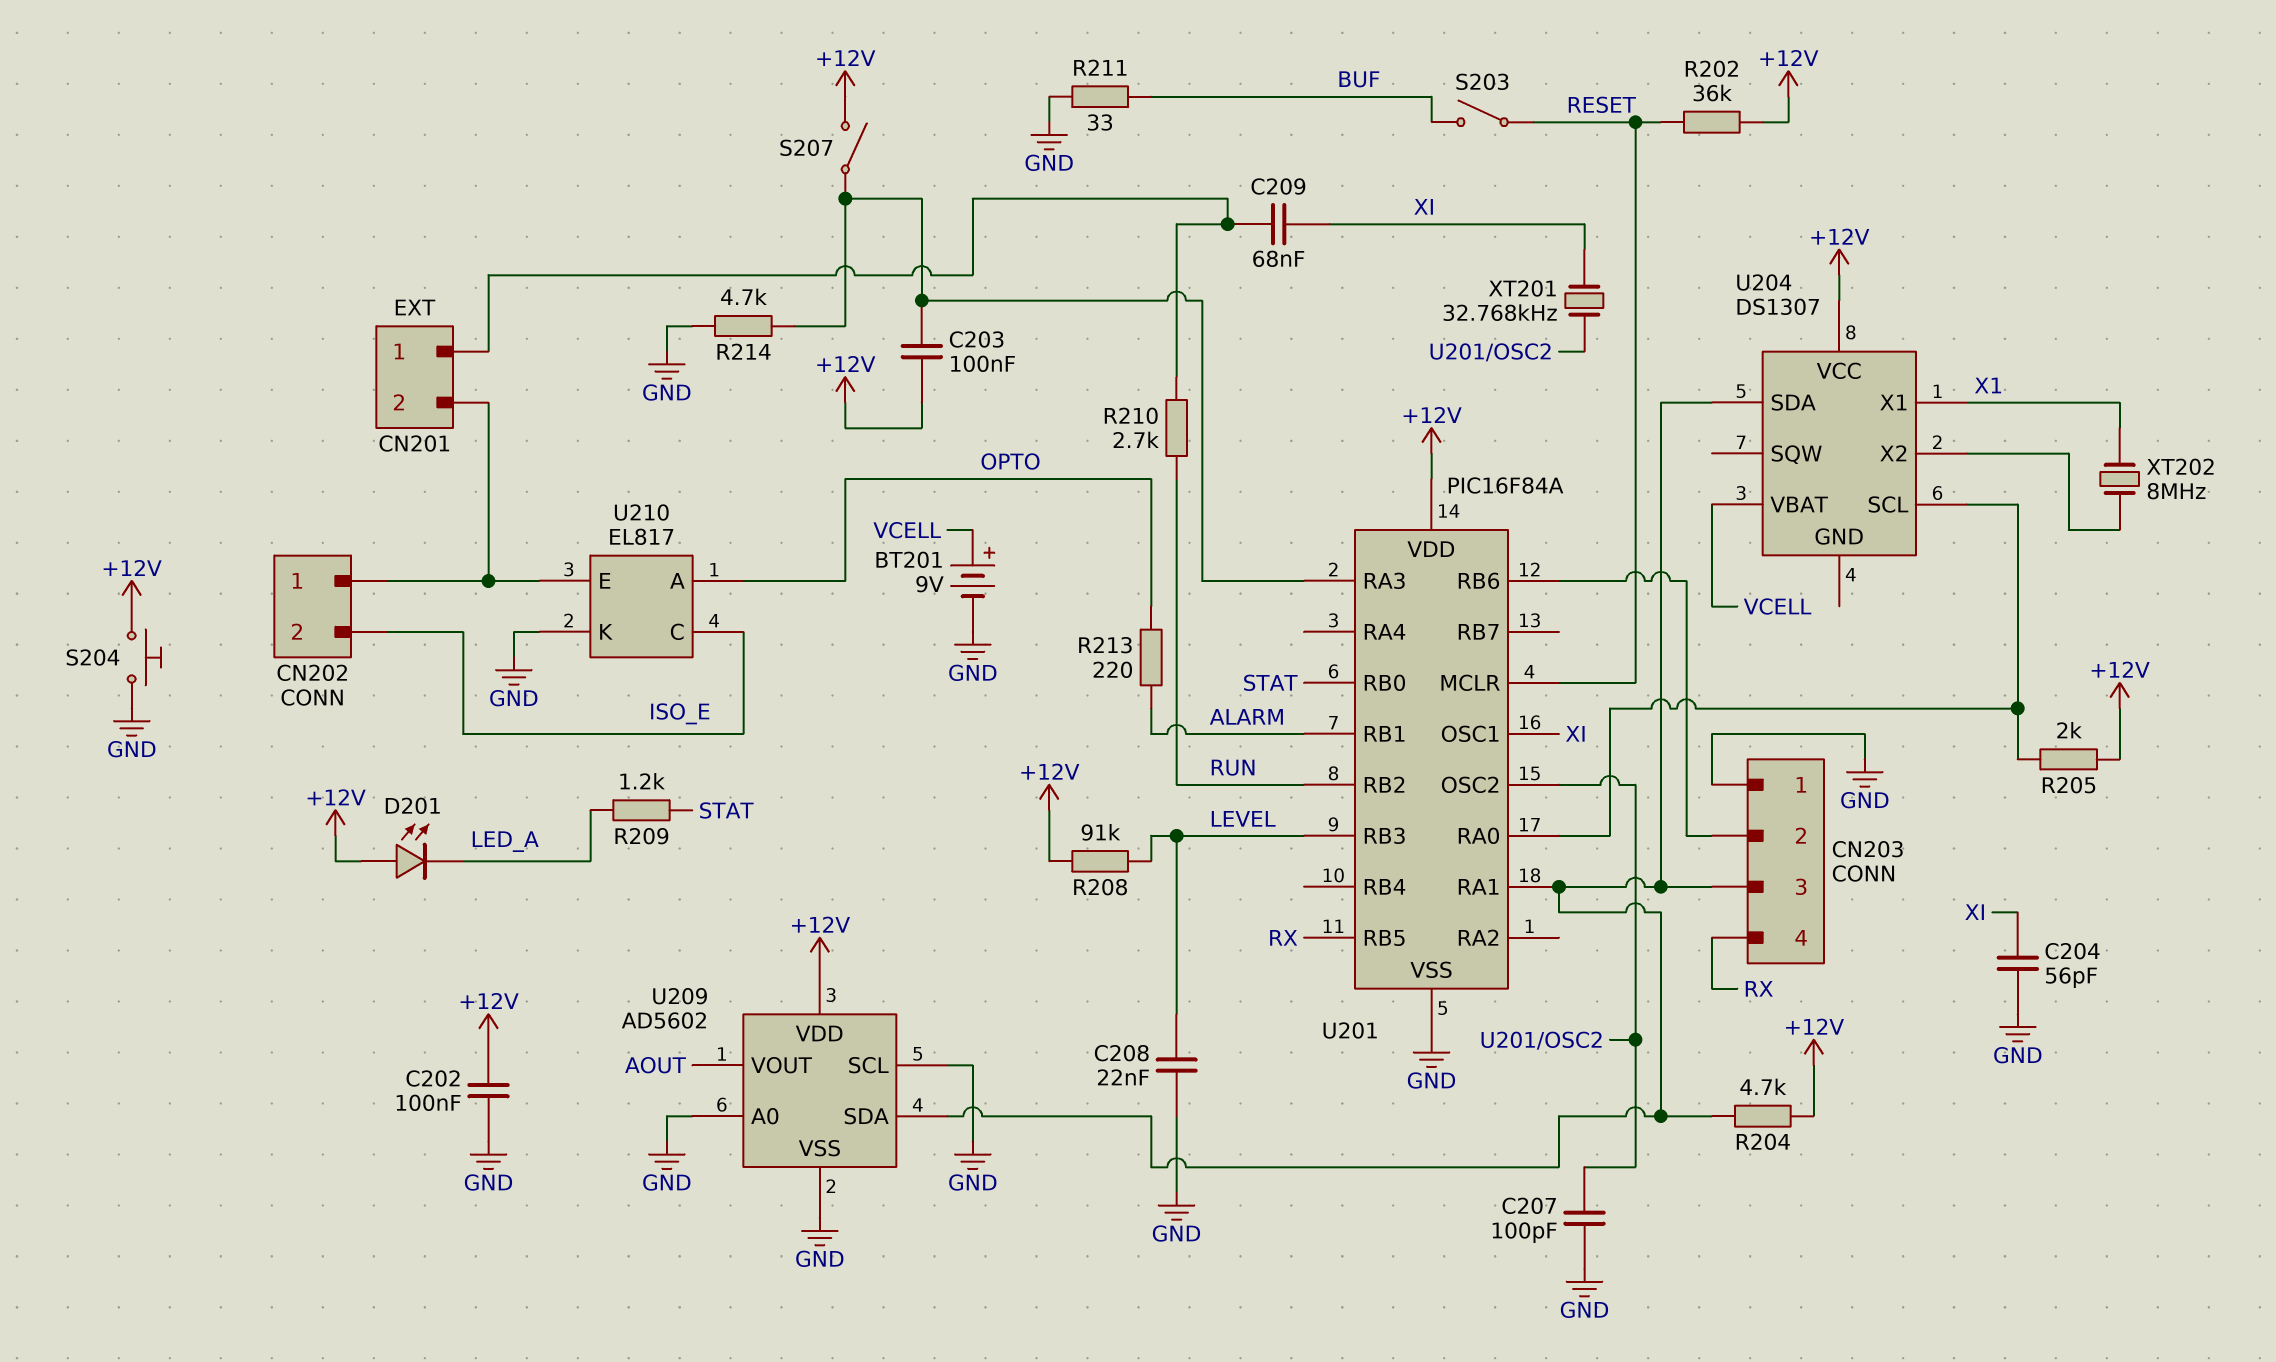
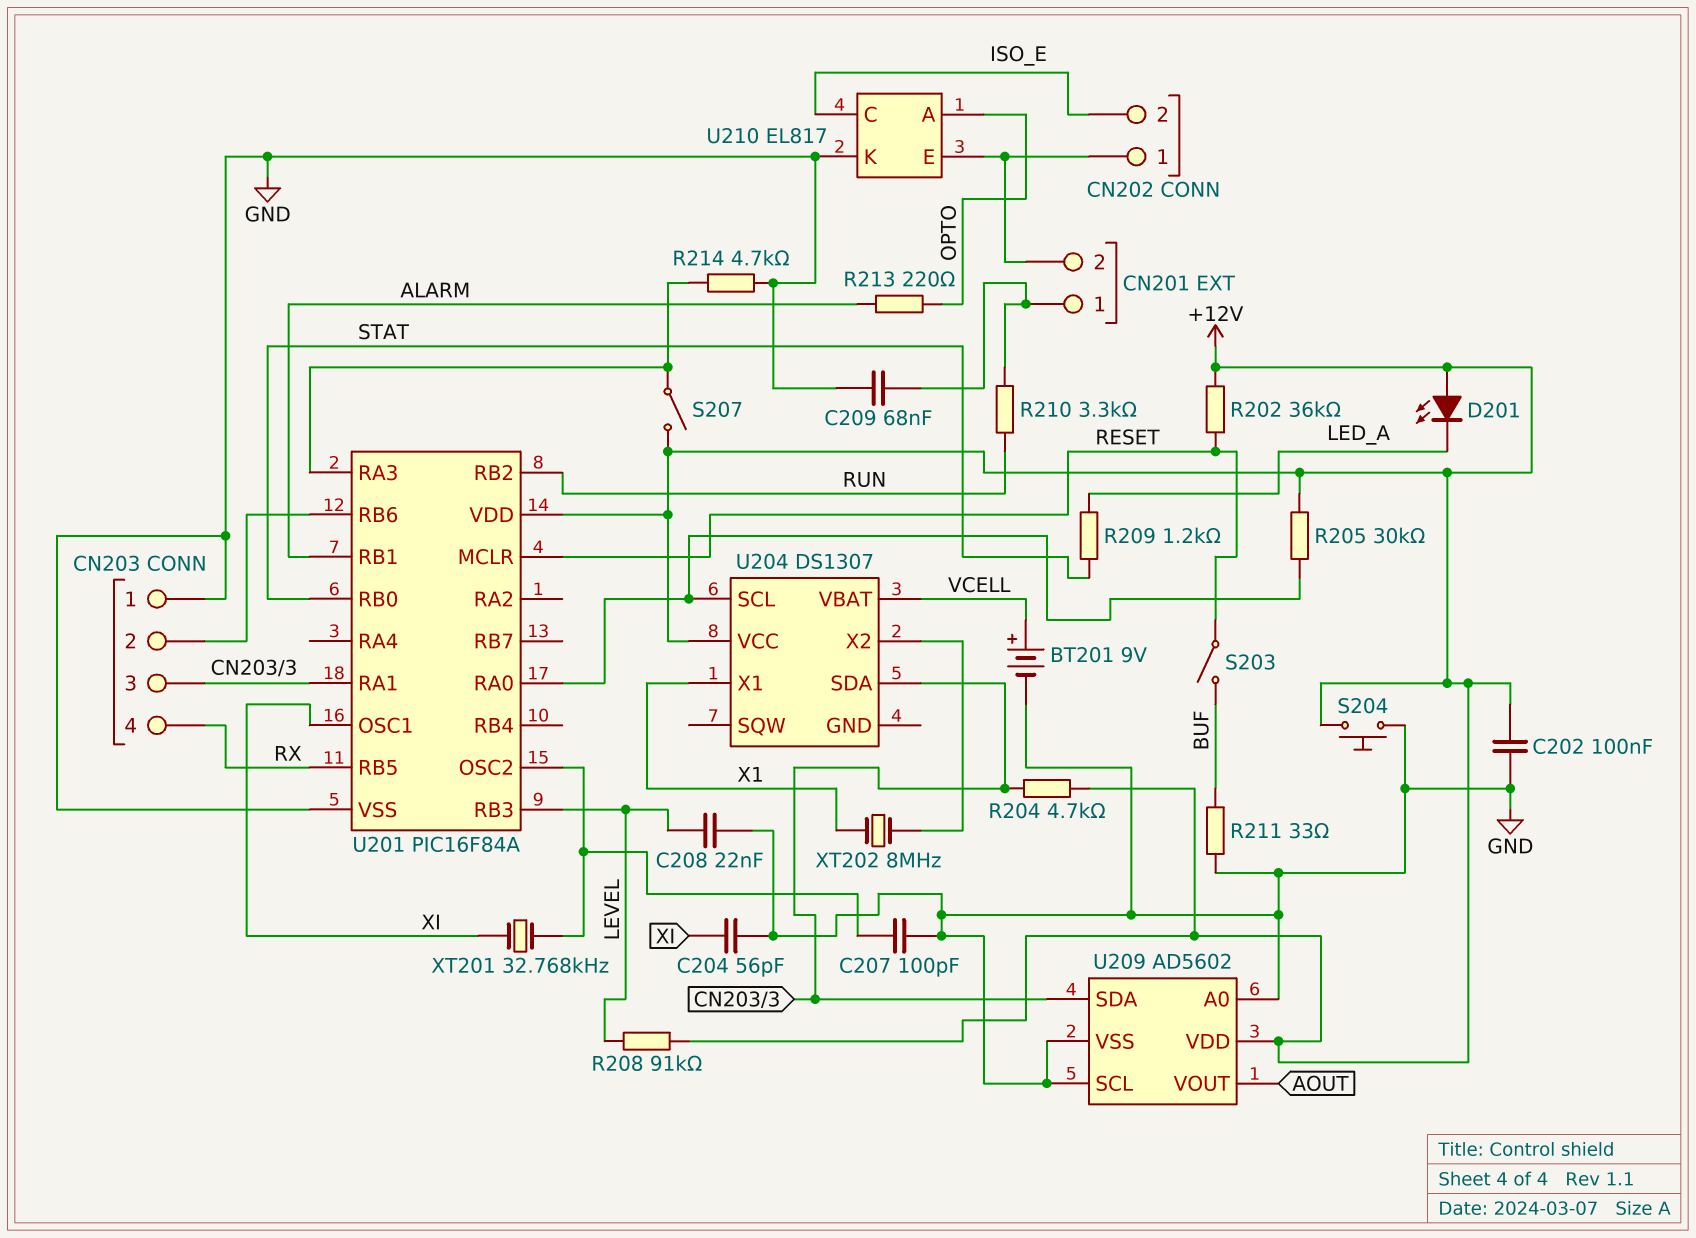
C203: 100nF (+12V, U201/RA3) -> none
C209: 68nF (CN201/1, XI) -> 68nF (CN201/1, GND)
R205: 2k (+12V, U201/RA0) -> 30k (+12V, U201/RA0)
R210: 2.7k (CN201/1, RUN) -> 3.3k (CN201/1, RUN)

